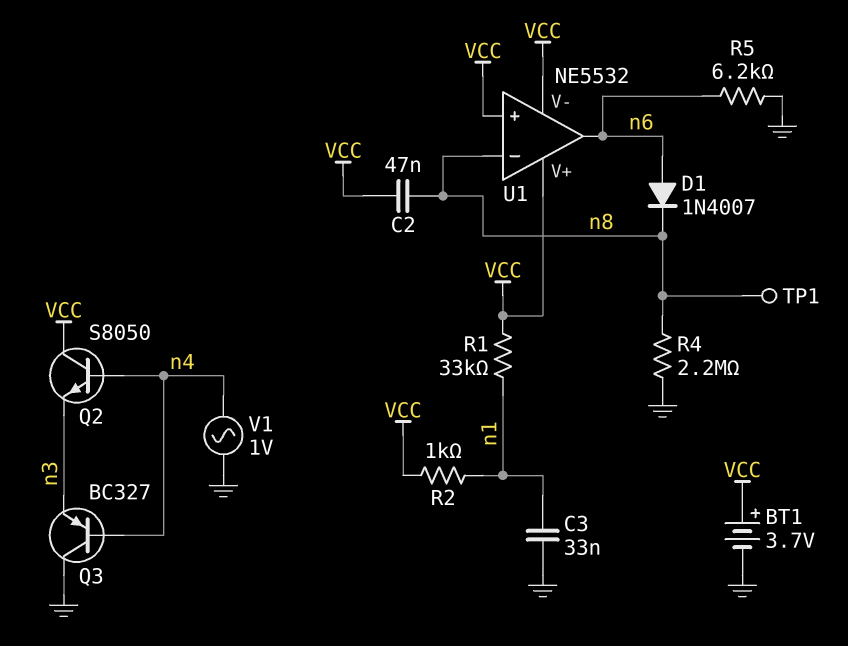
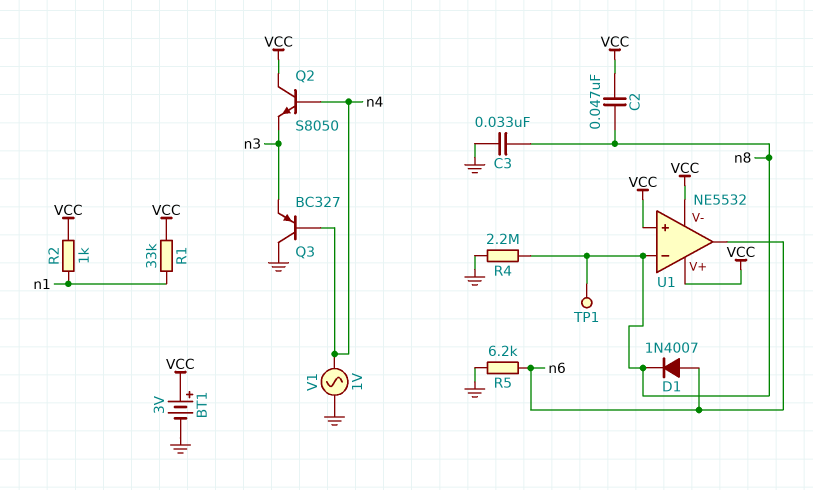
BT1: 3.7V (plus VCC, minus GND) -> 3V (plus VCC, minus GND)
C3: 33nF (GND, n1) -> 33nF (GND, n8)

